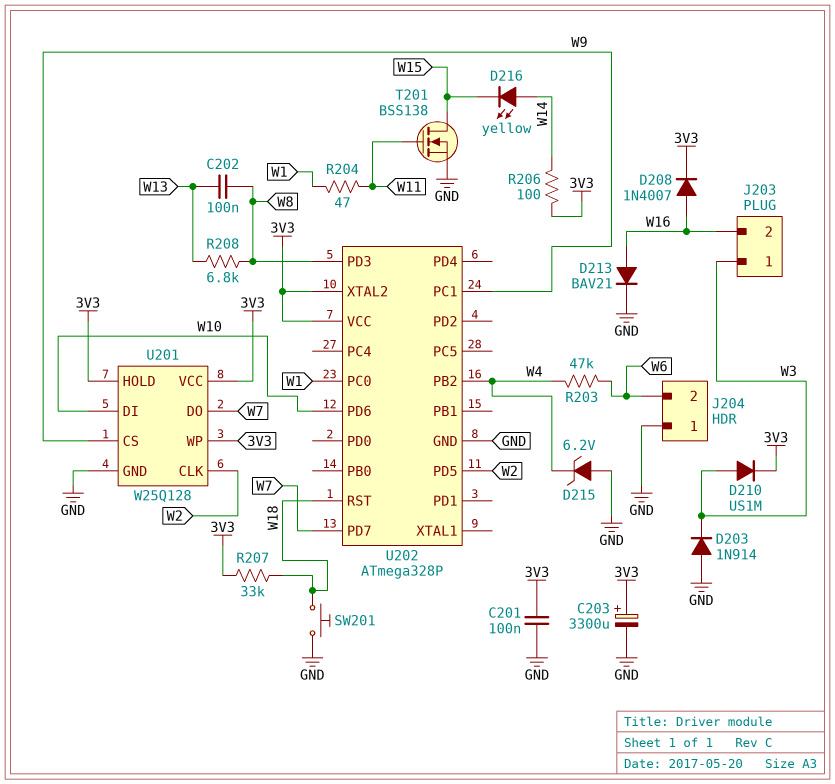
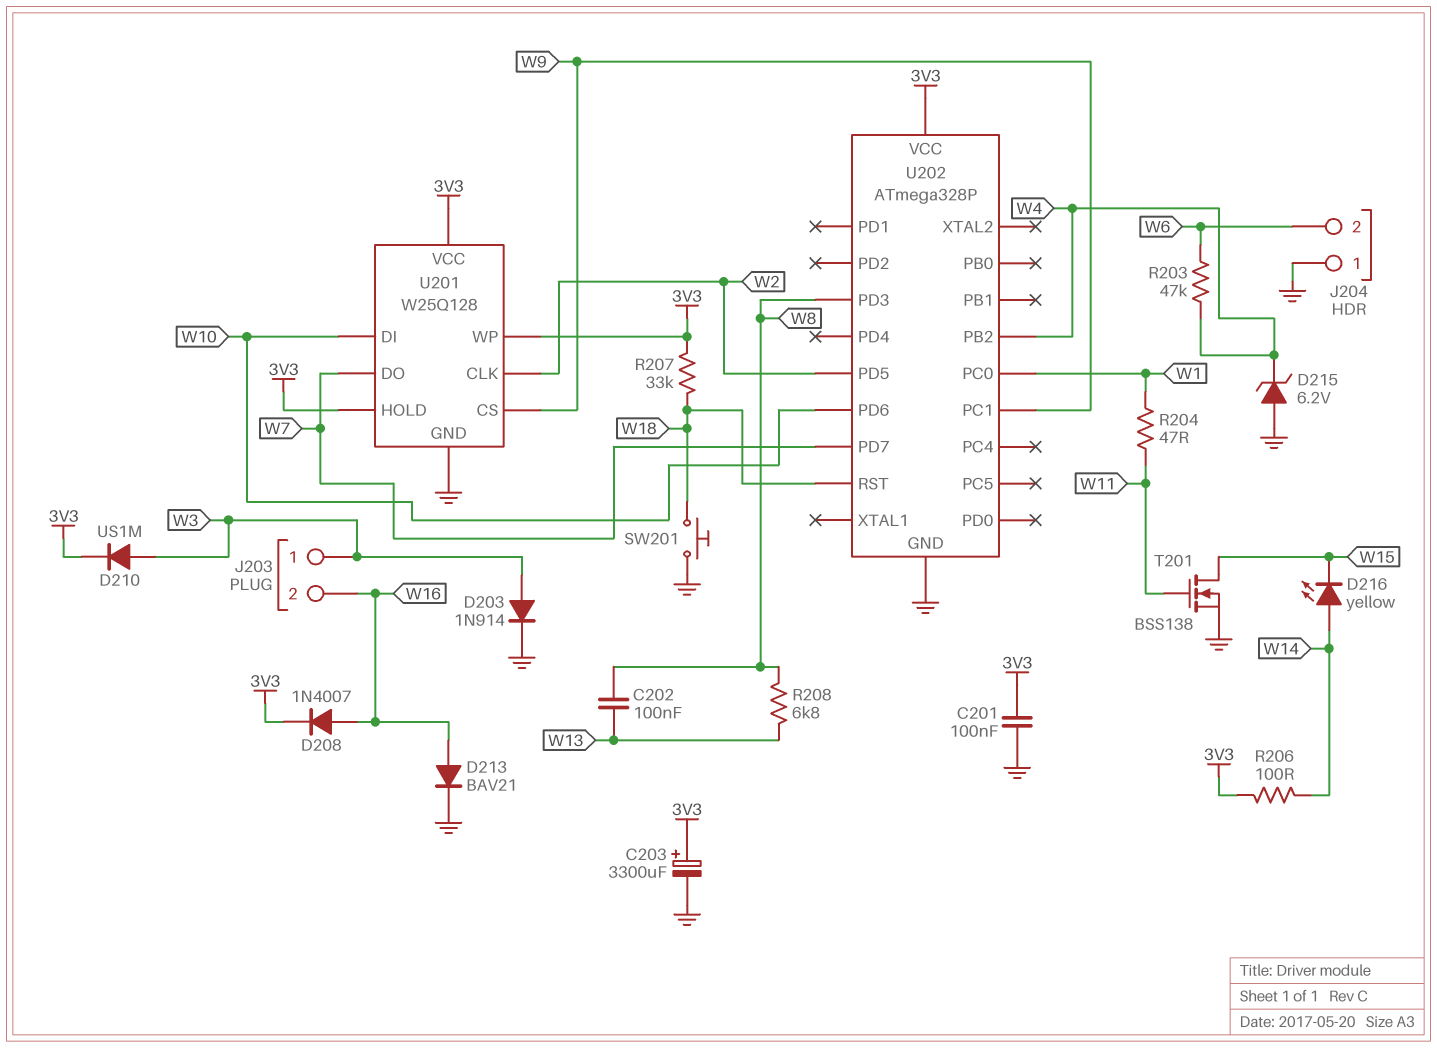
D203: diode 1N914 (A GND, K W3) -> diode 1N914 (A W3, K GND)
U202 pin XTAL2: 3V3 -> none

